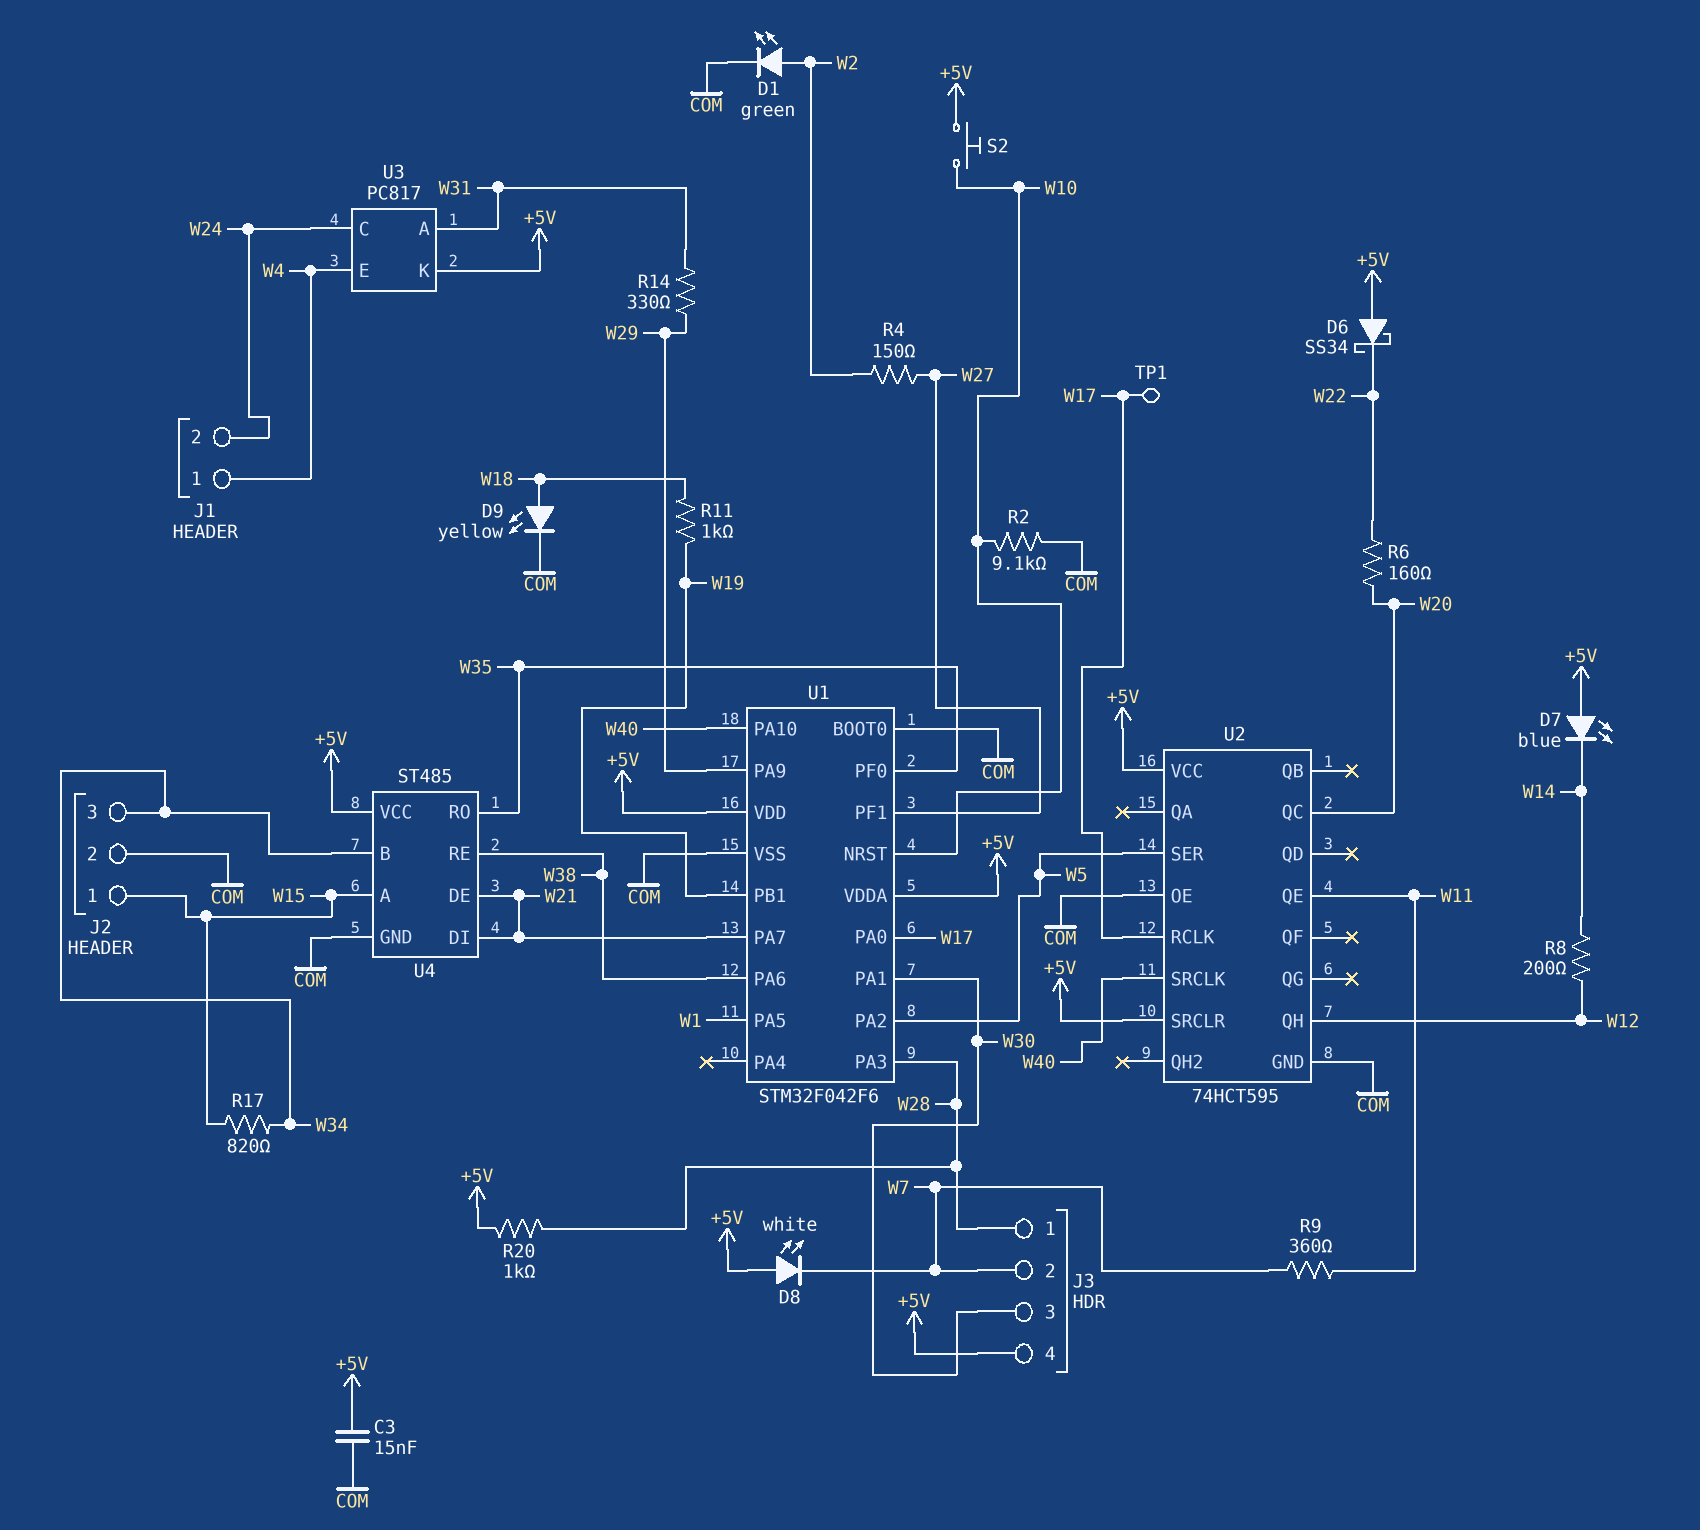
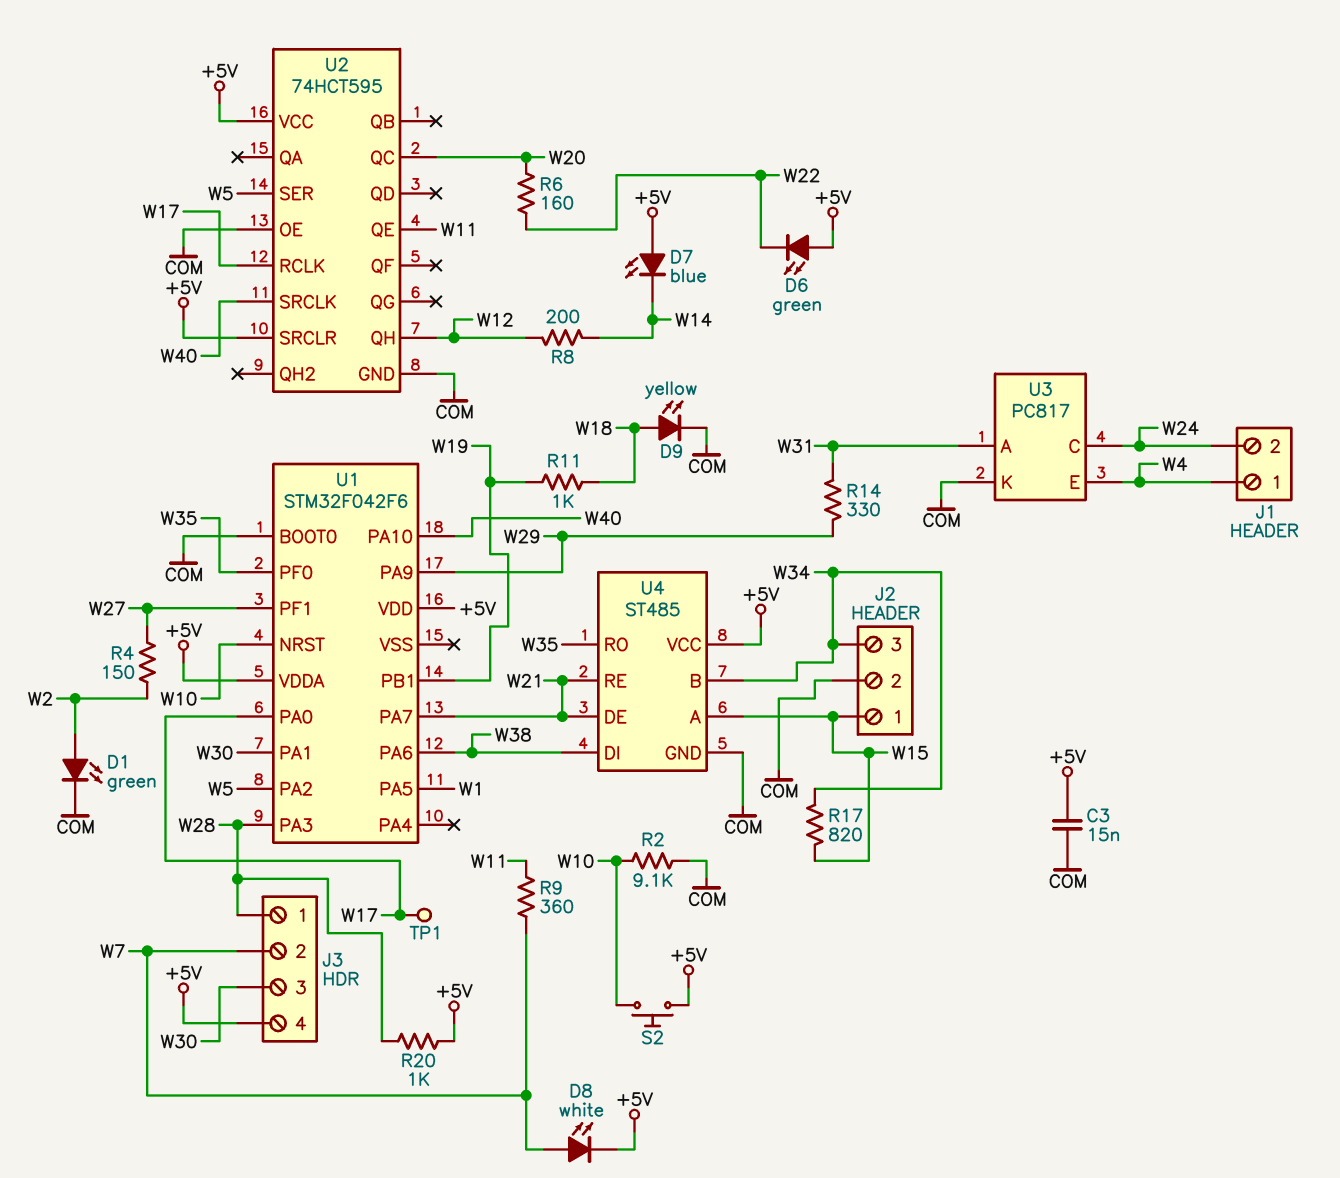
D6: schottky SS34 (A +5V, K W22) -> LED green (A +5V, K W22)
D8: LED white (A +5V, K W7) -> LED white (A W7, K +5V)
U1 pin VSS: COM -> none
U3 pin K: +5V -> COM
U4 pin DI: W21 -> W38
U4 pin RE: W38 -> W21

